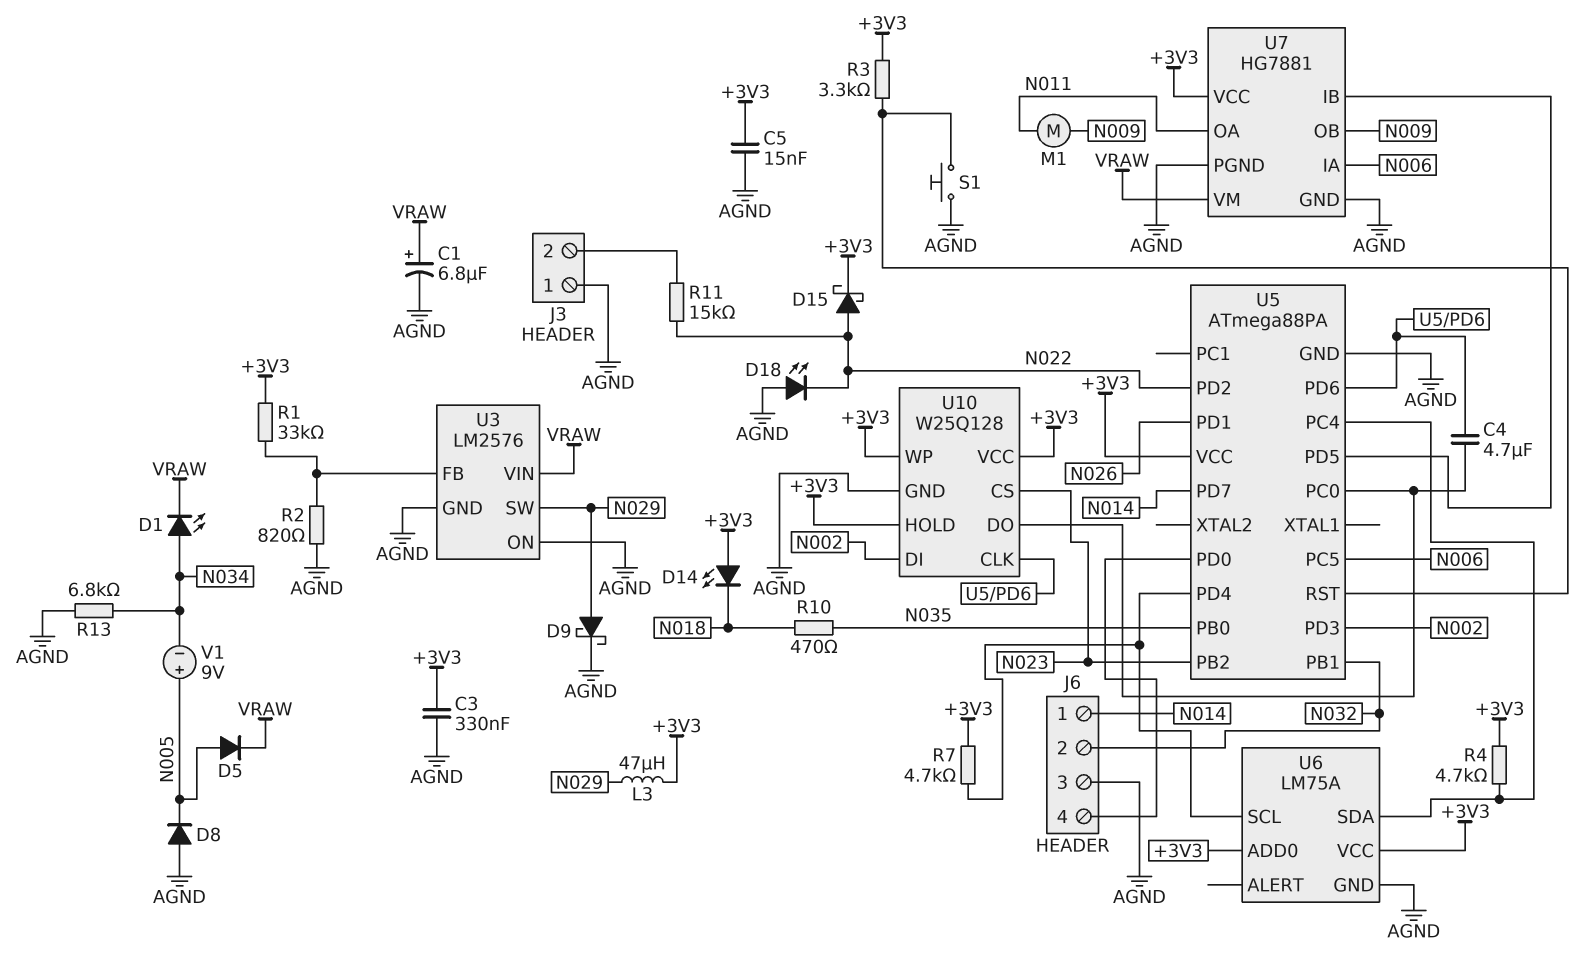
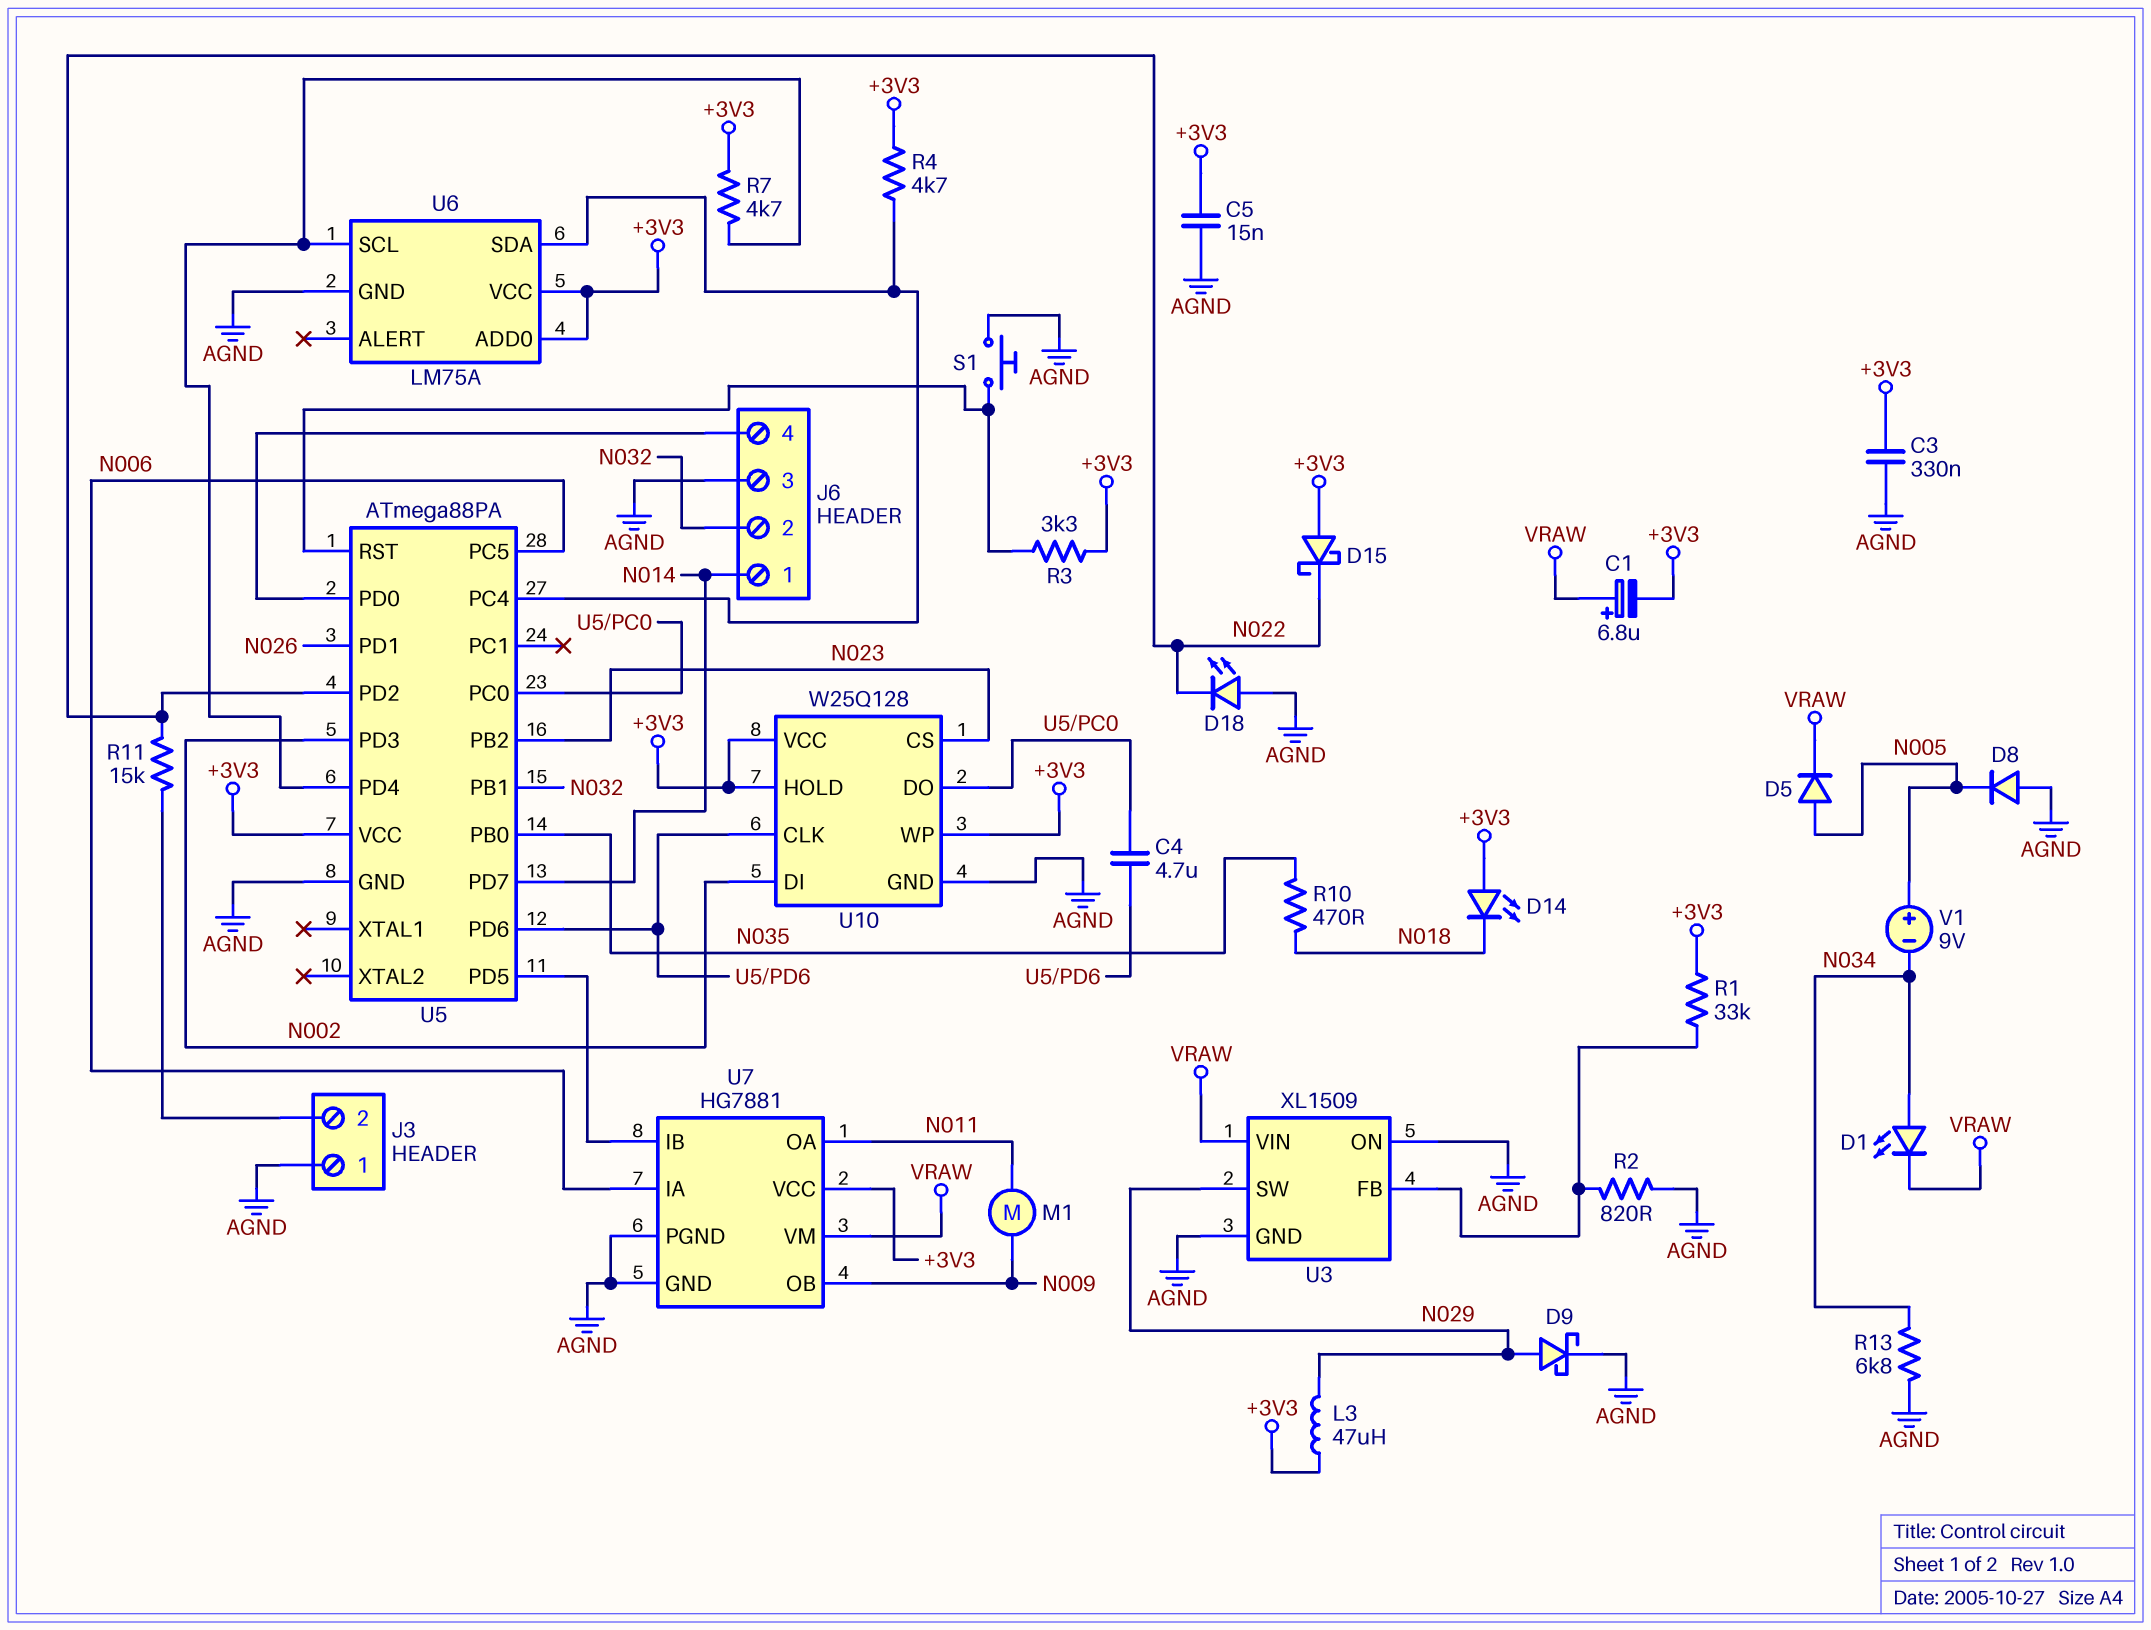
C1: 6.8uF (plus VRAW, minus AGND) -> 6.8uF (plus VRAW, minus +3V3)
D15: schottky (A N022, K +3V3) -> schottky (A +3V3, K N022)
U3: LM2576 -> XL1509

